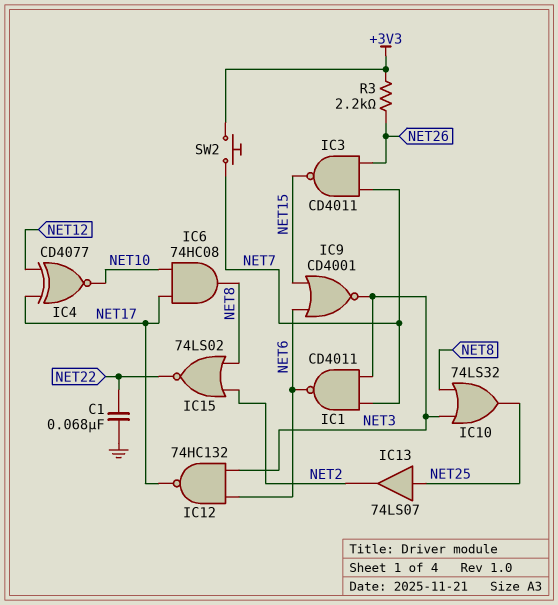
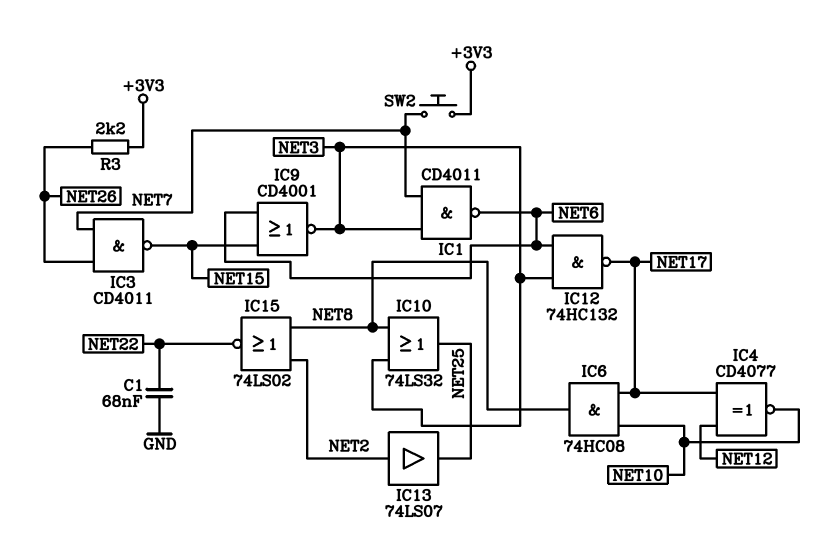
IC13: buffer 74LS07 (in NET25, out NET2) -> buffer 74LS07 (in NET2, out NET25)

